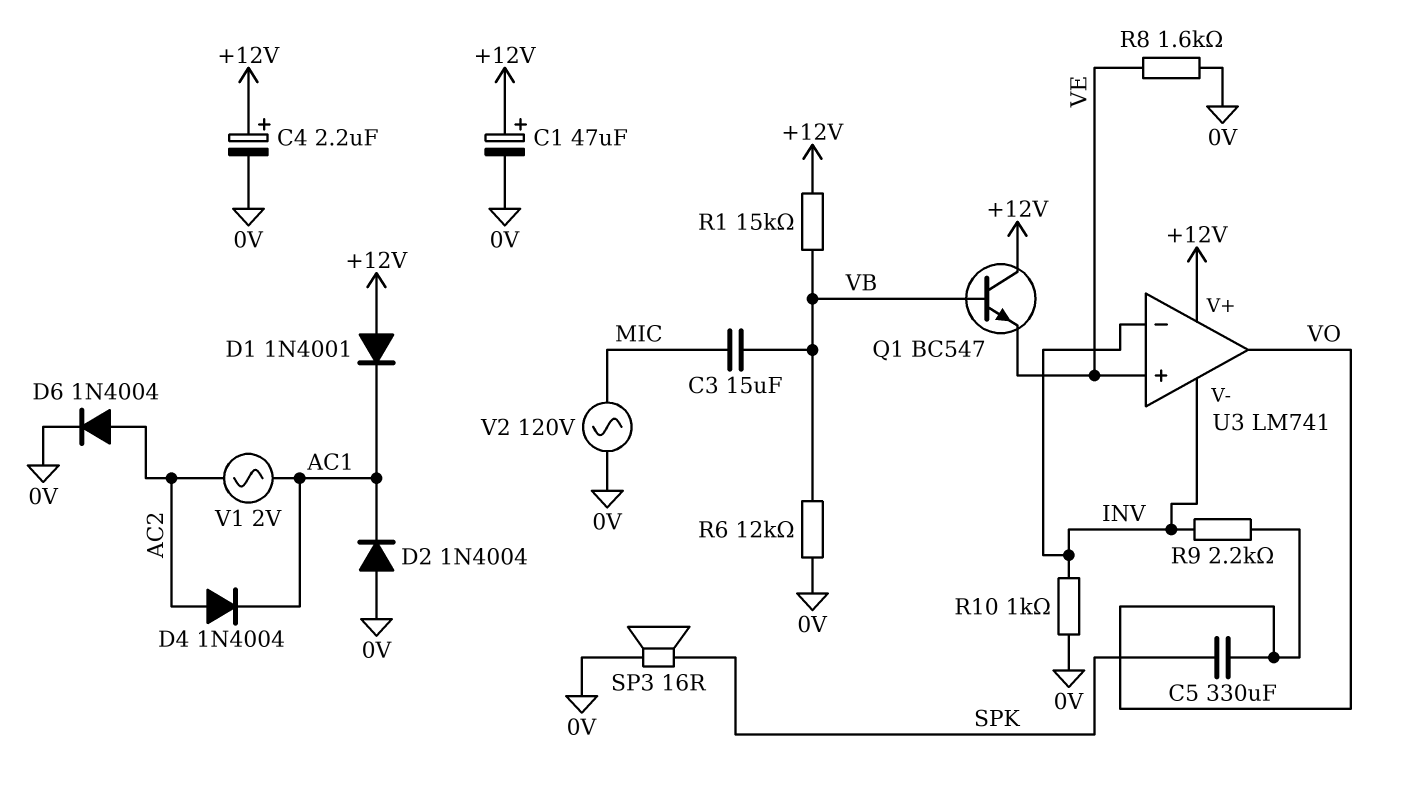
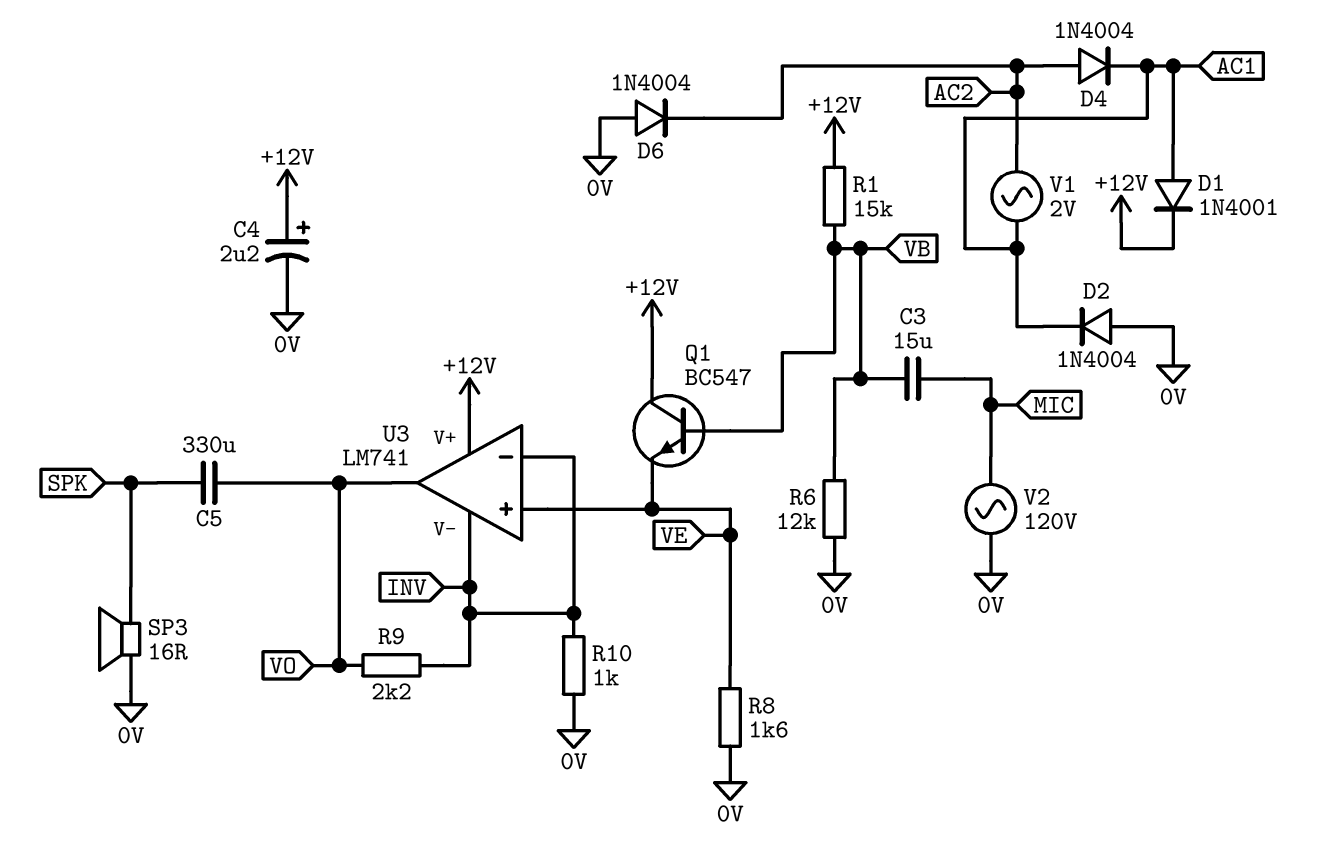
C1: 47uF (plus +12V, minus 0V) -> none
D1: diode 1N4001 (A +12V, K AC1) -> diode 1N4001 (A AC1, K +12V)
D6: diode 1N4004 (A AC2, K 0V) -> diode 1N4004 (A 0V, K AC2)

